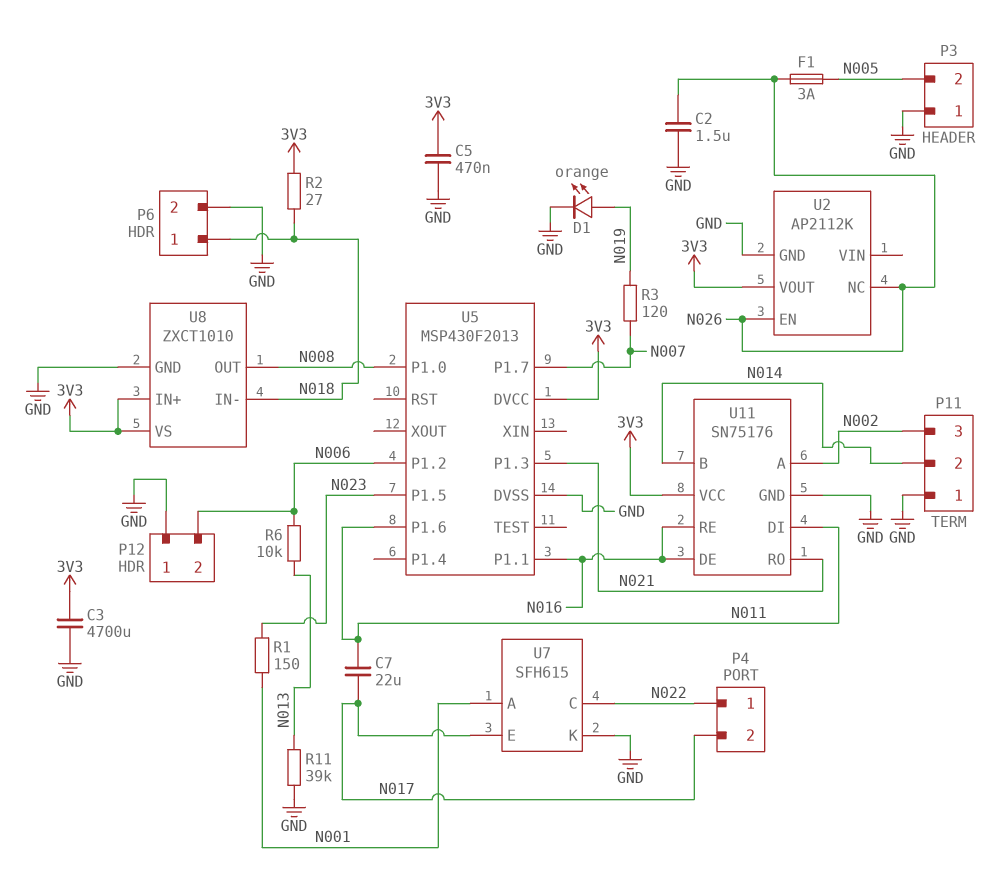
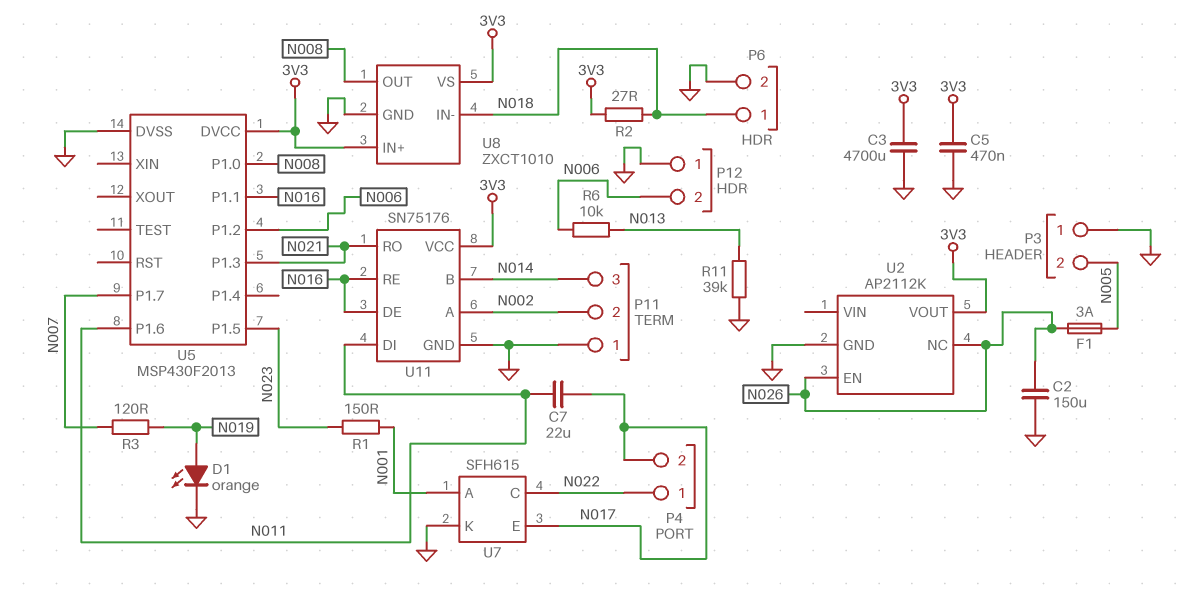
C2: 1.5uF (GND, N026) -> 150uF (GND, N026)
P11 pin 2: N014 -> N002
P11 pin 3: N002 -> N014

